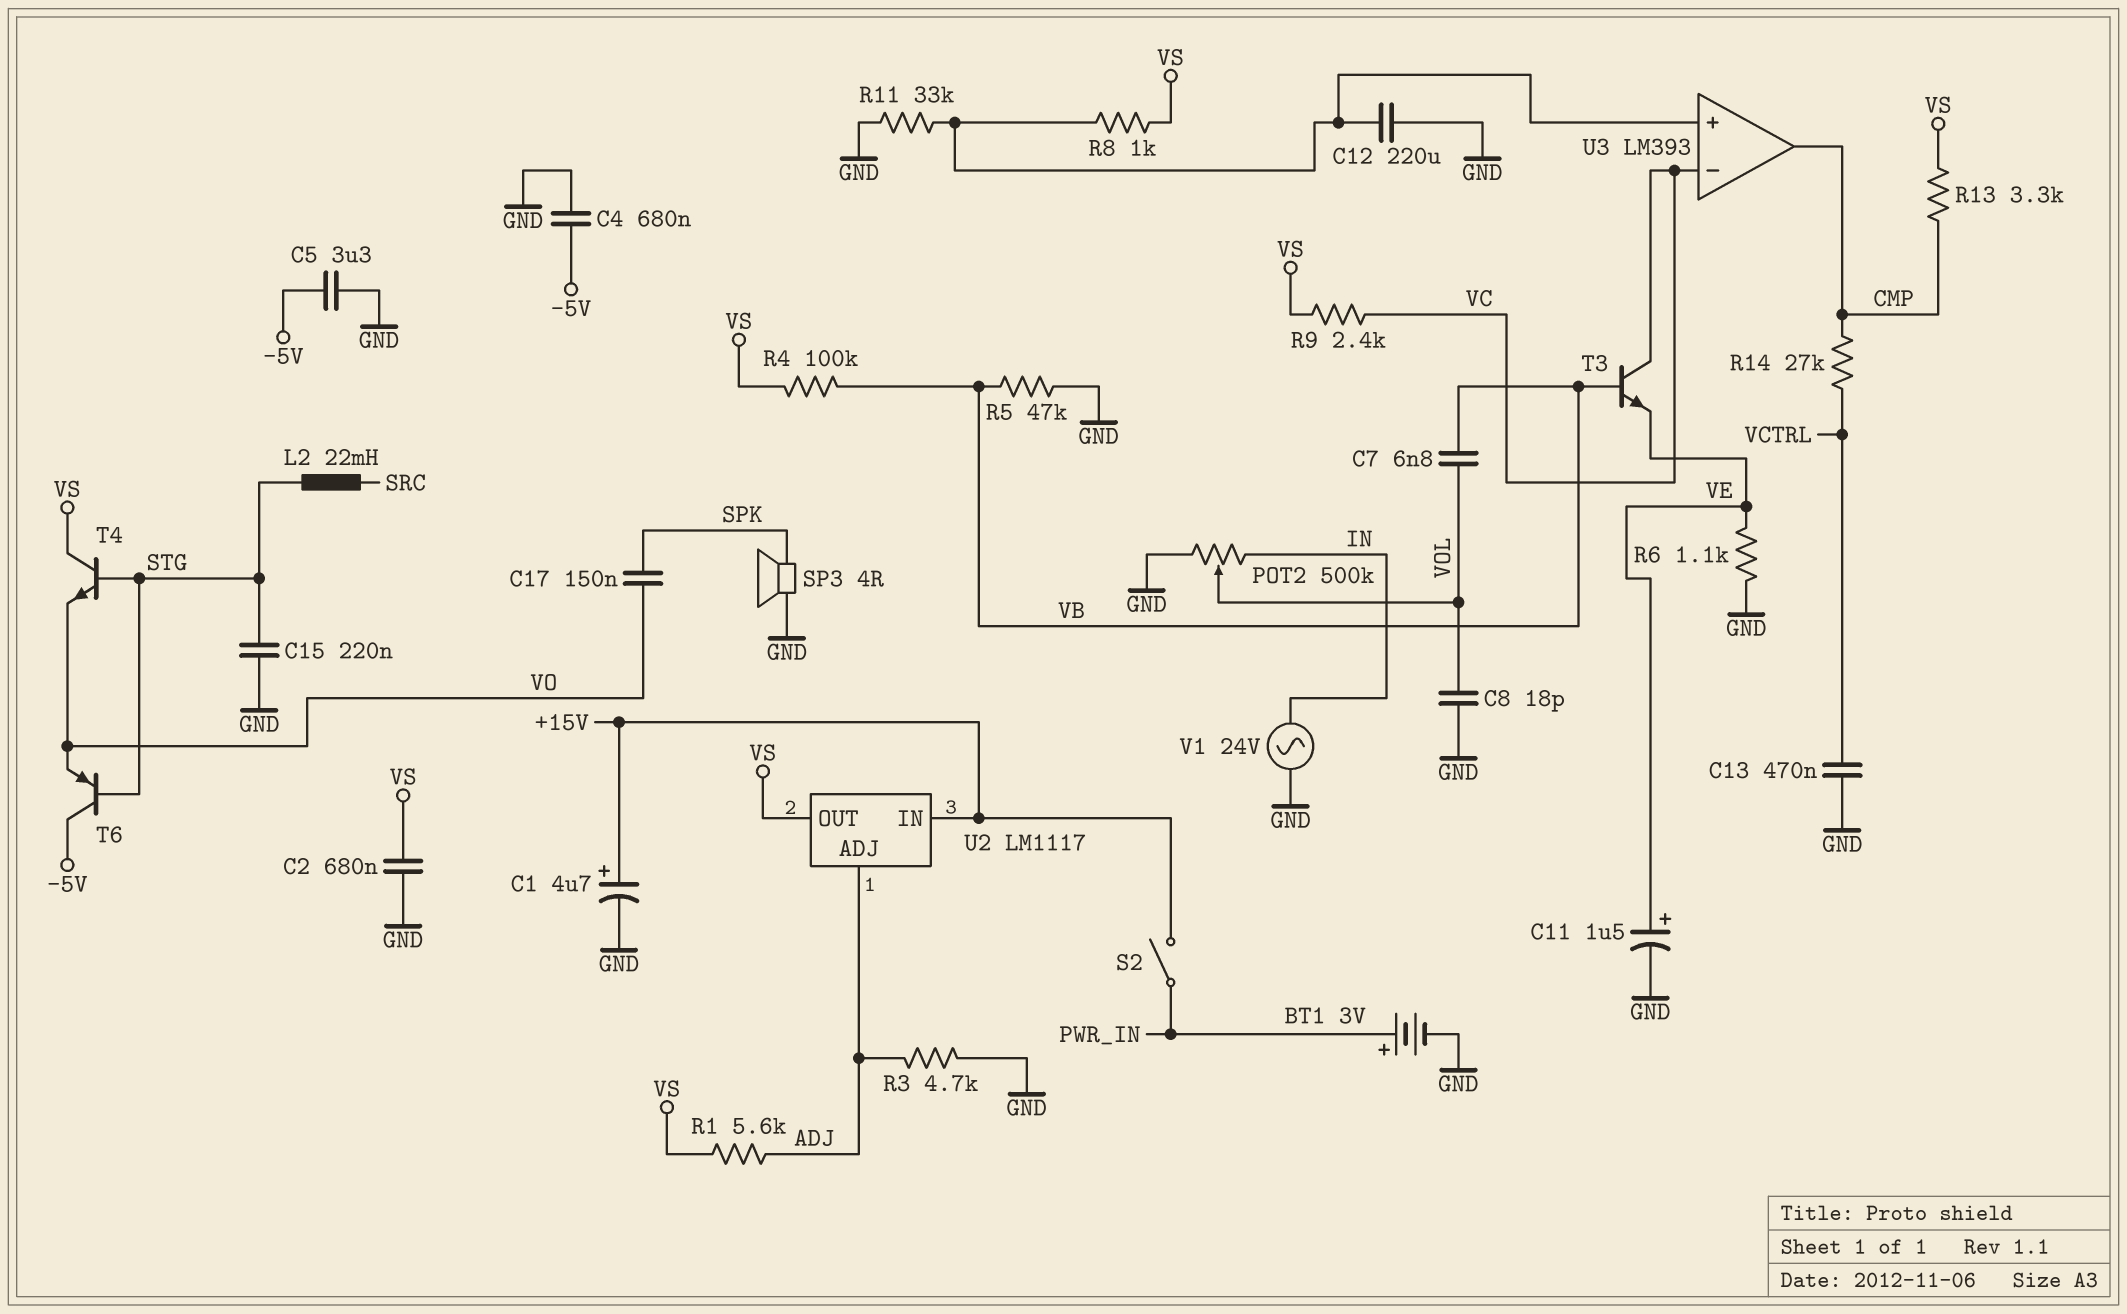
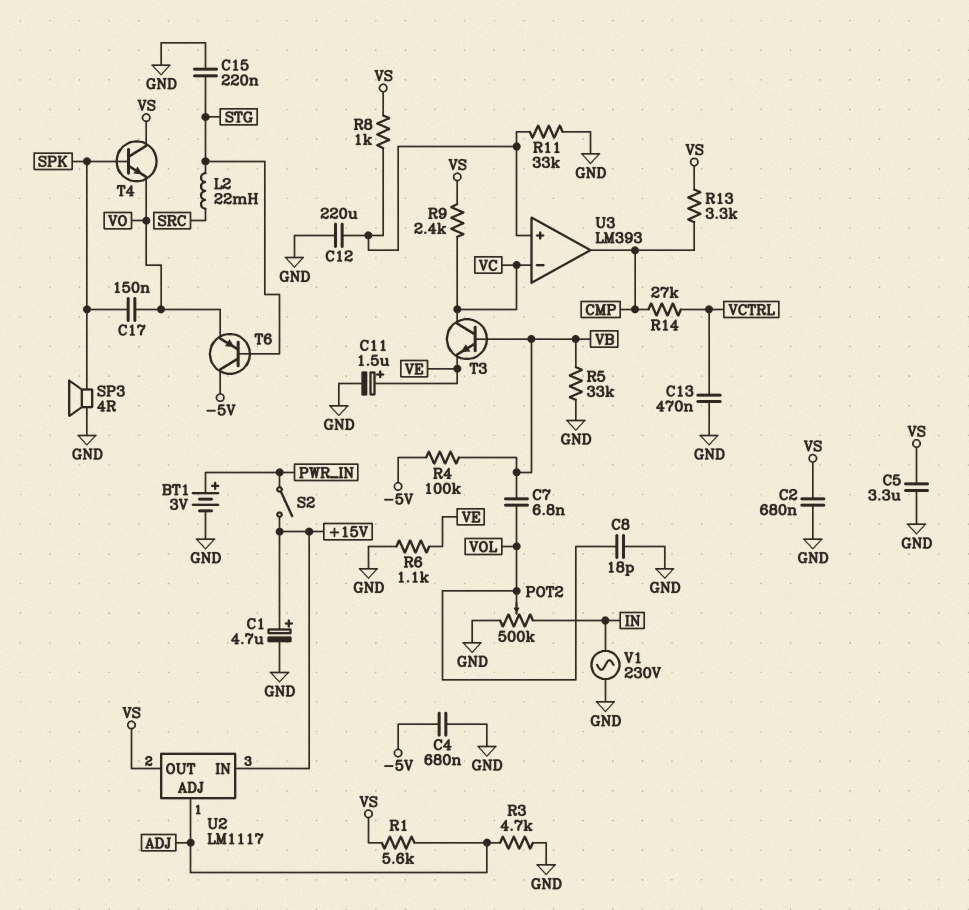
C5: 3.3uF (-5V, GND) -> 3.3uF (GND, VS)
R4: 100k (VB, VS) -> 100k (-5V, VB)
R5: 47k (GND, VB) -> 33k (GND, VB)
T4: NPN (B STG, C VS, E VO) -> NPN (B SPK, C VS, E VO)
V1: AC 24V (GND, IN) -> AC 230V (GND, IN)

